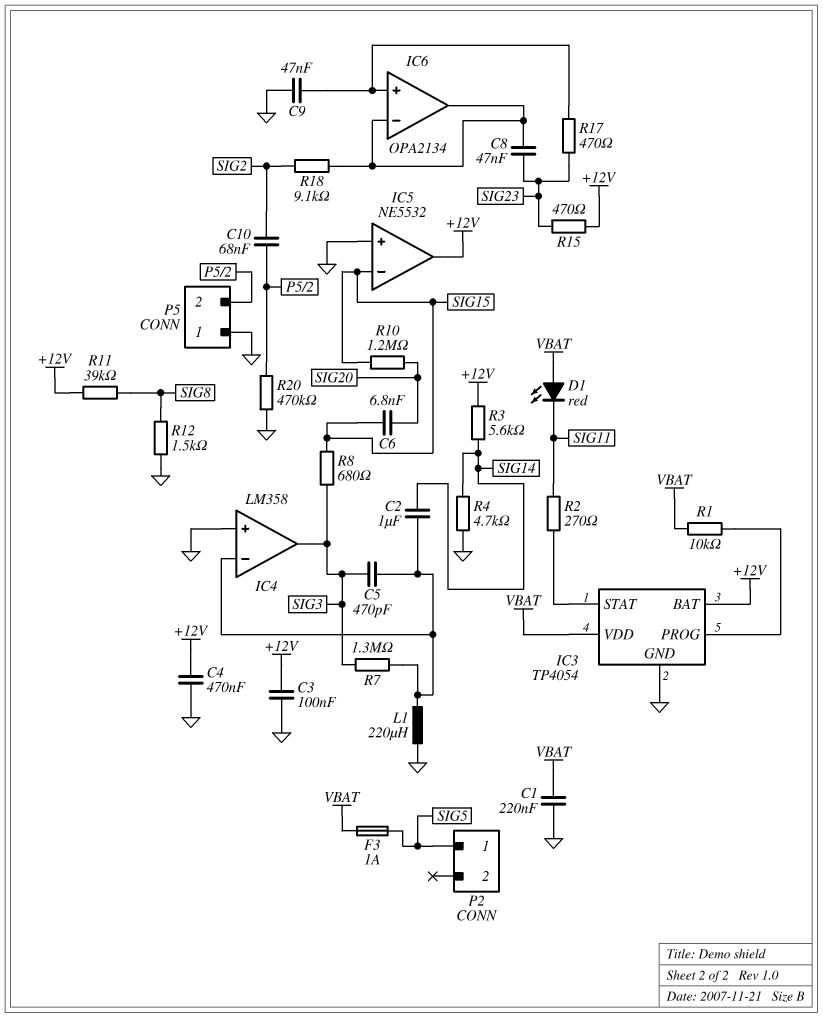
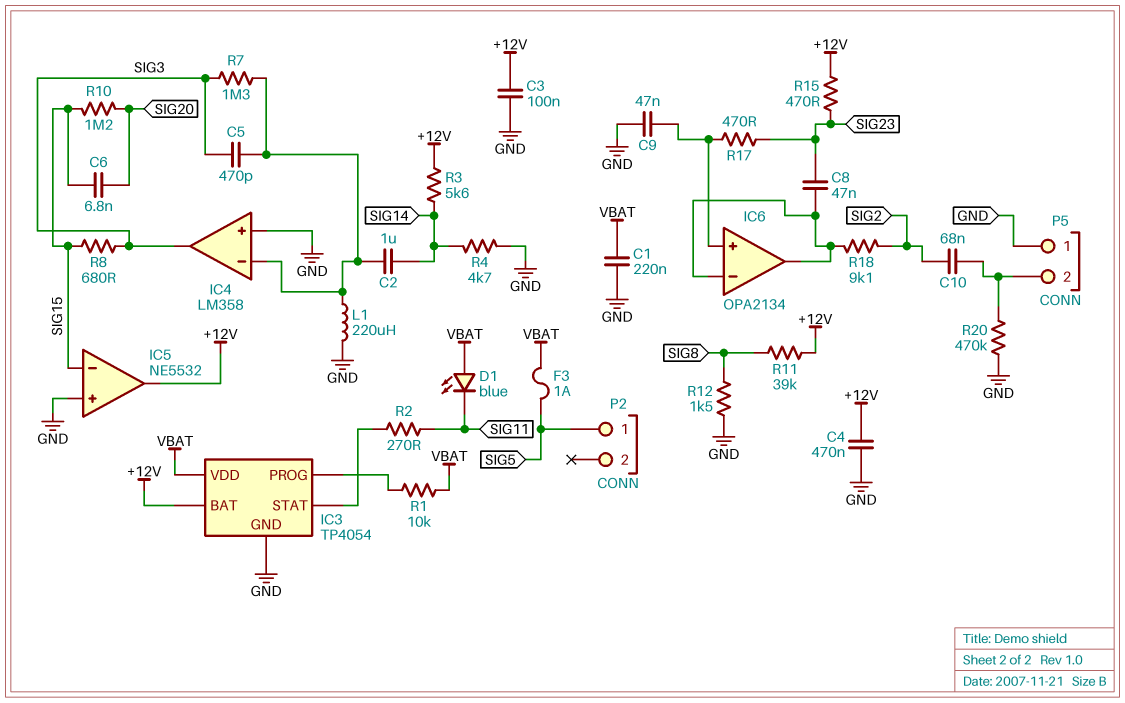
D1: LED red (A VBAT, K SIG11) -> LED blue (A VBAT, K SIG11)

